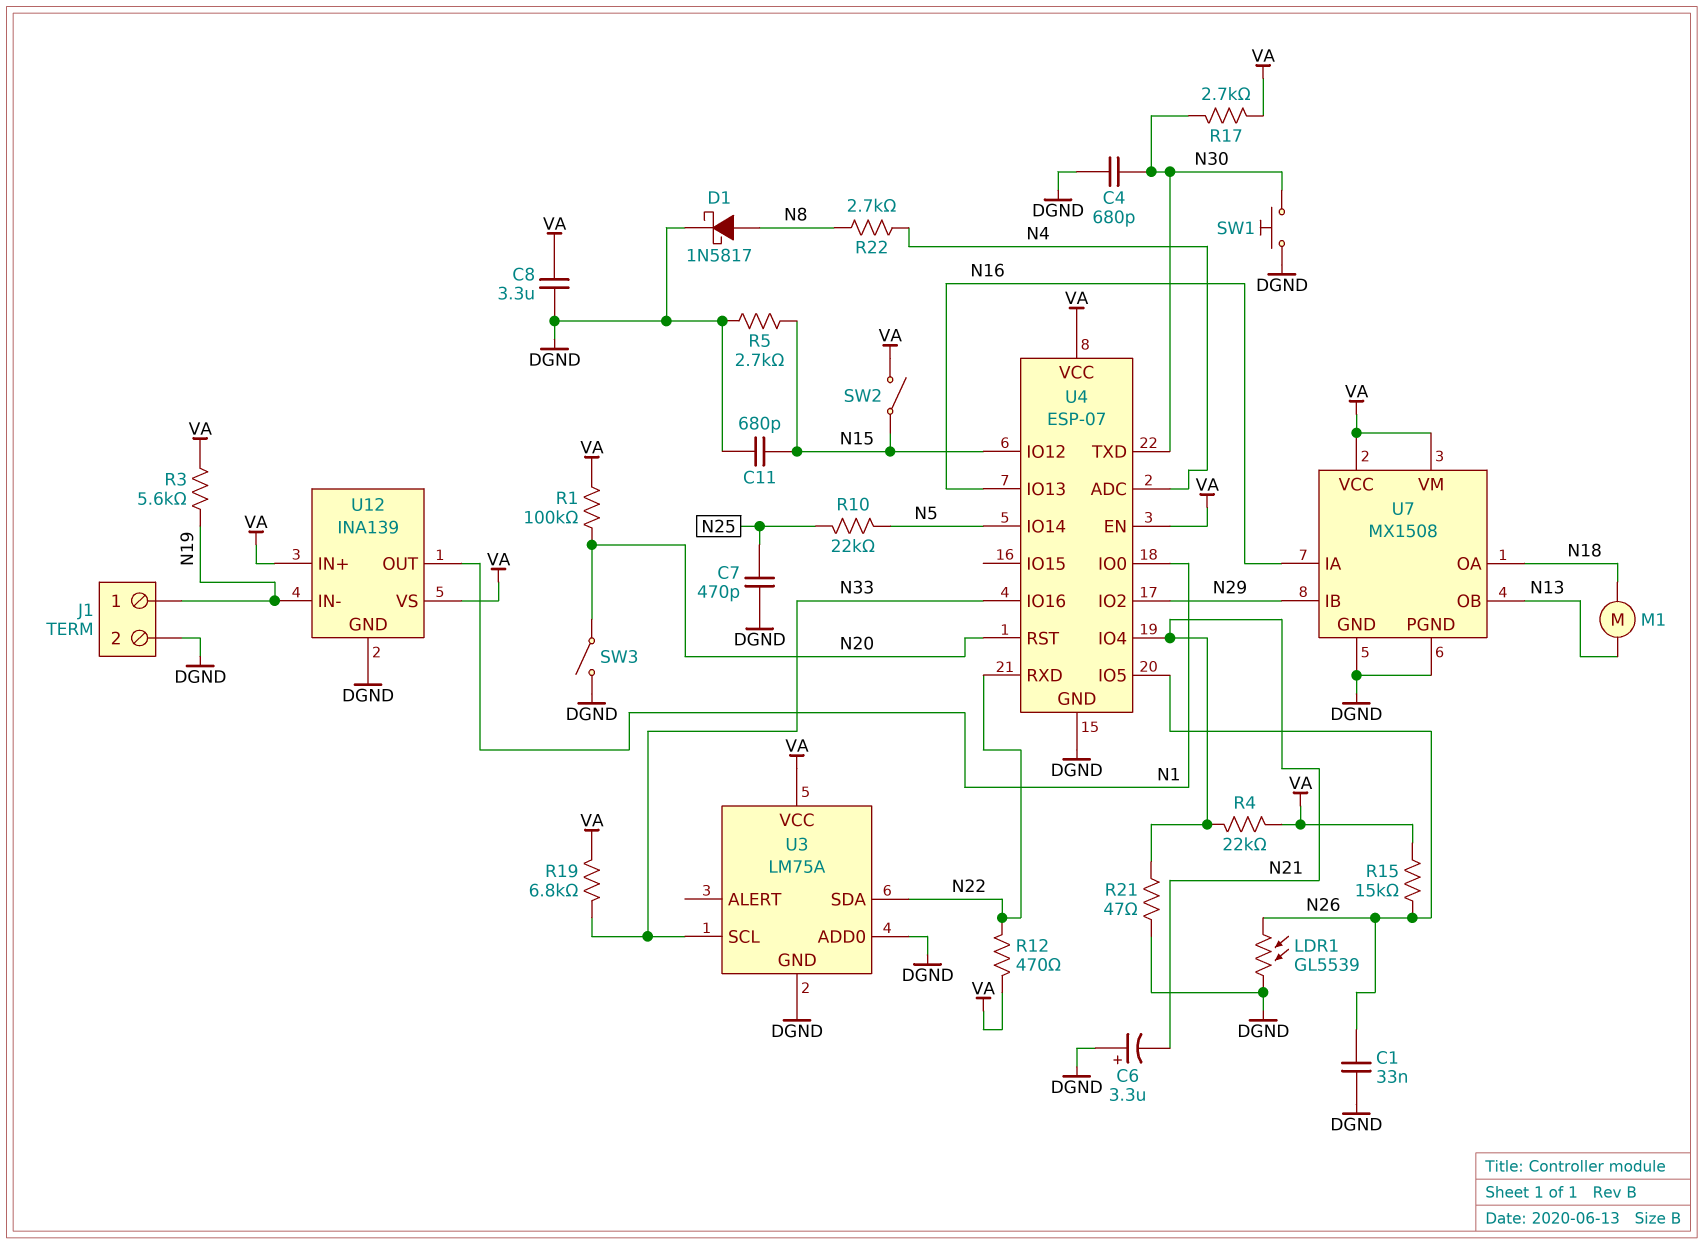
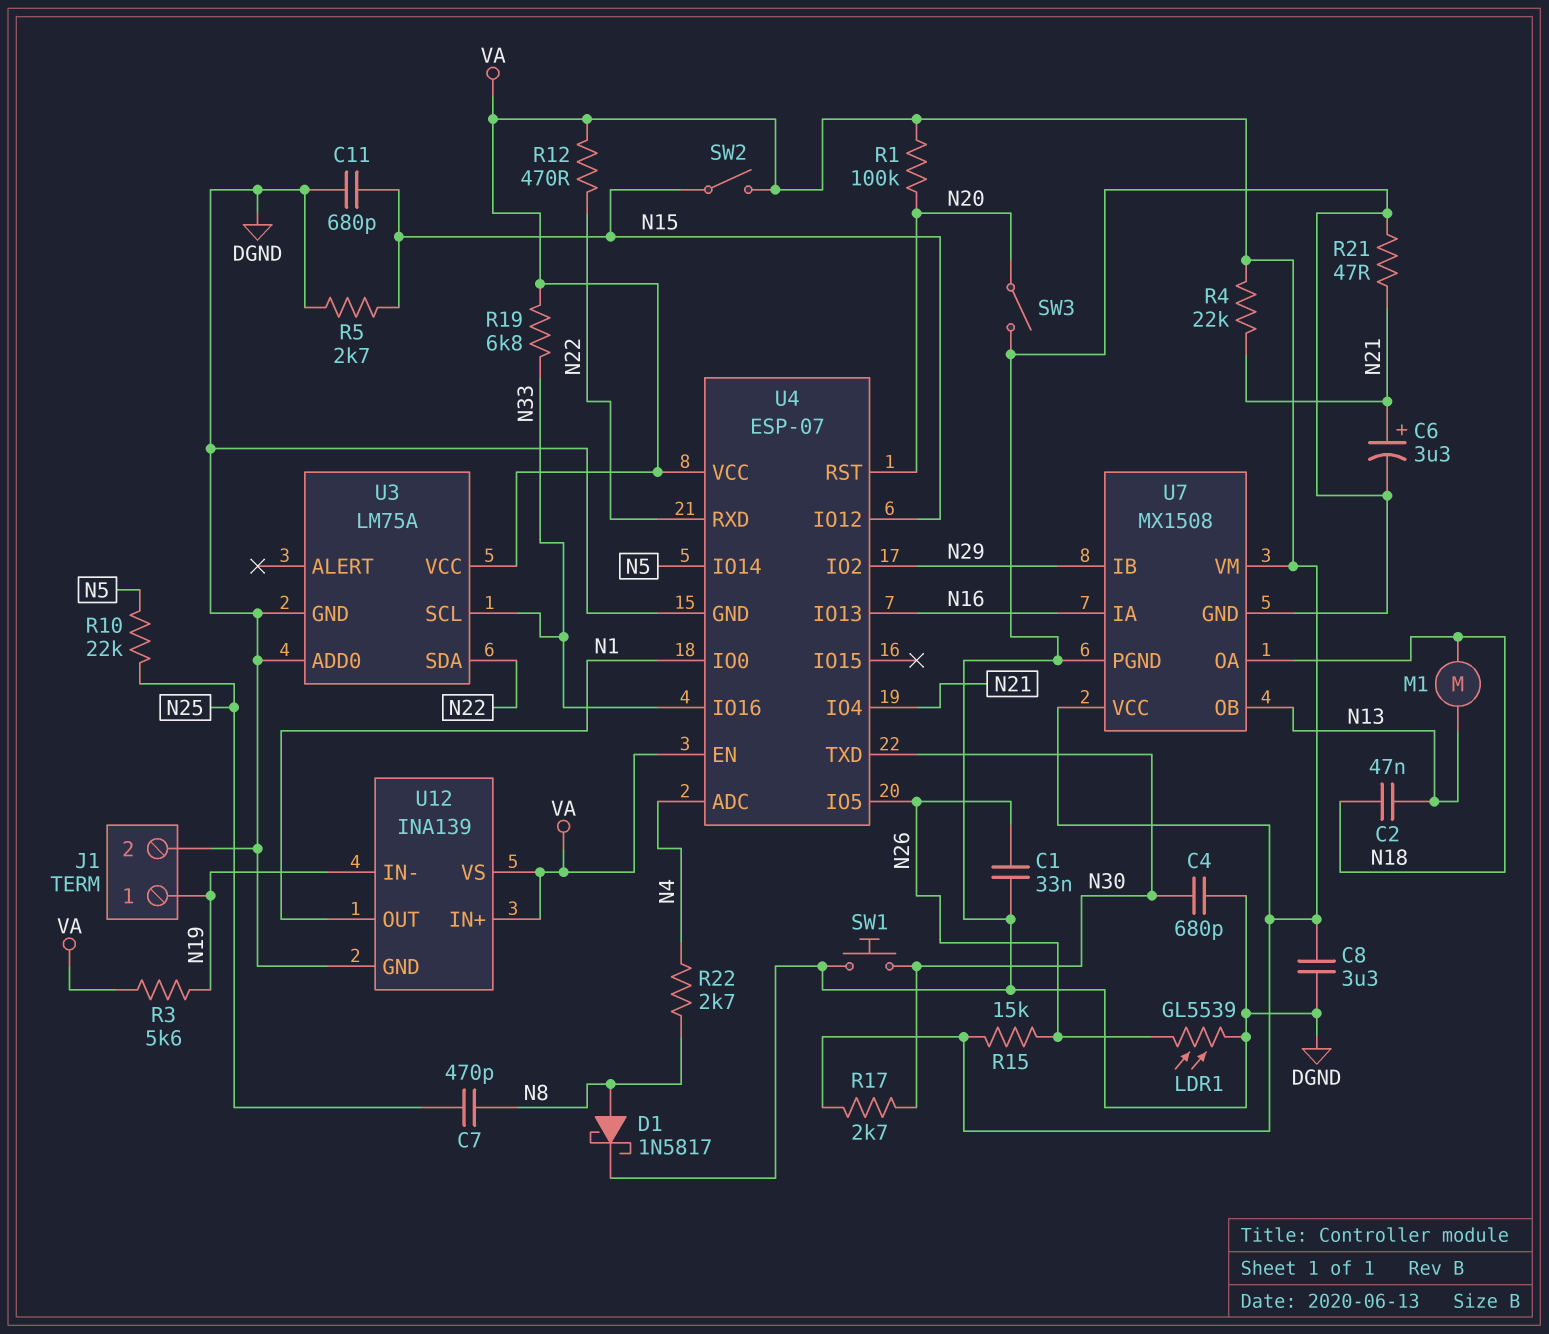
C2: none -> 47nF (N13, N18)
C6: 3.3uF (plus DGND, minus N21) -> 3.3uF (plus N21, minus DGND)
C7: 470pF (DGND, N25) -> 470pF (N8, N25)

